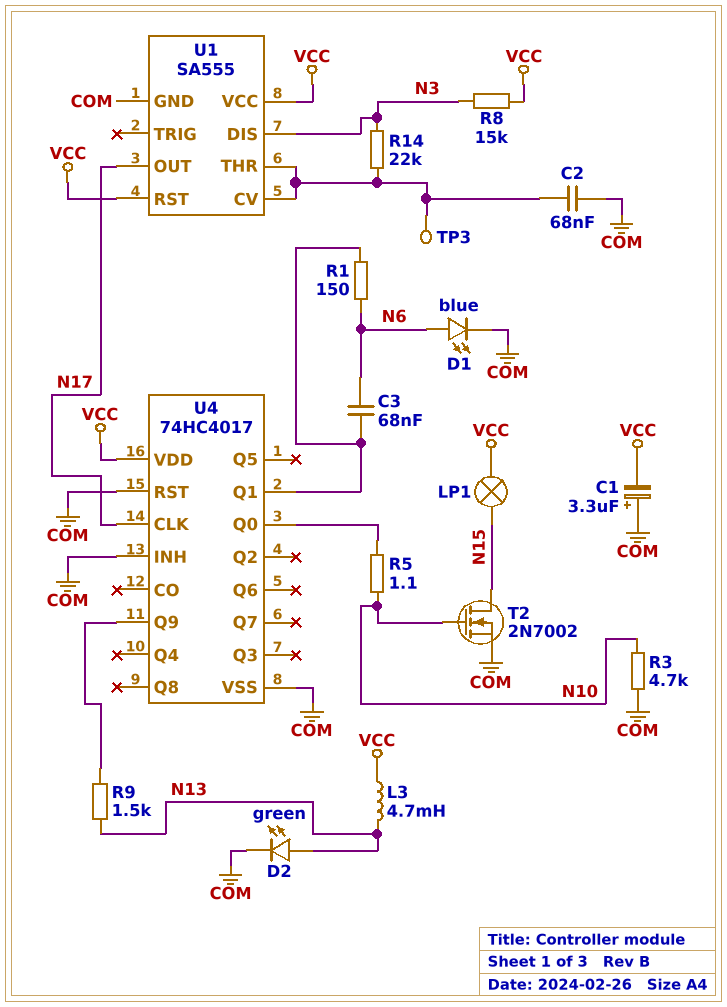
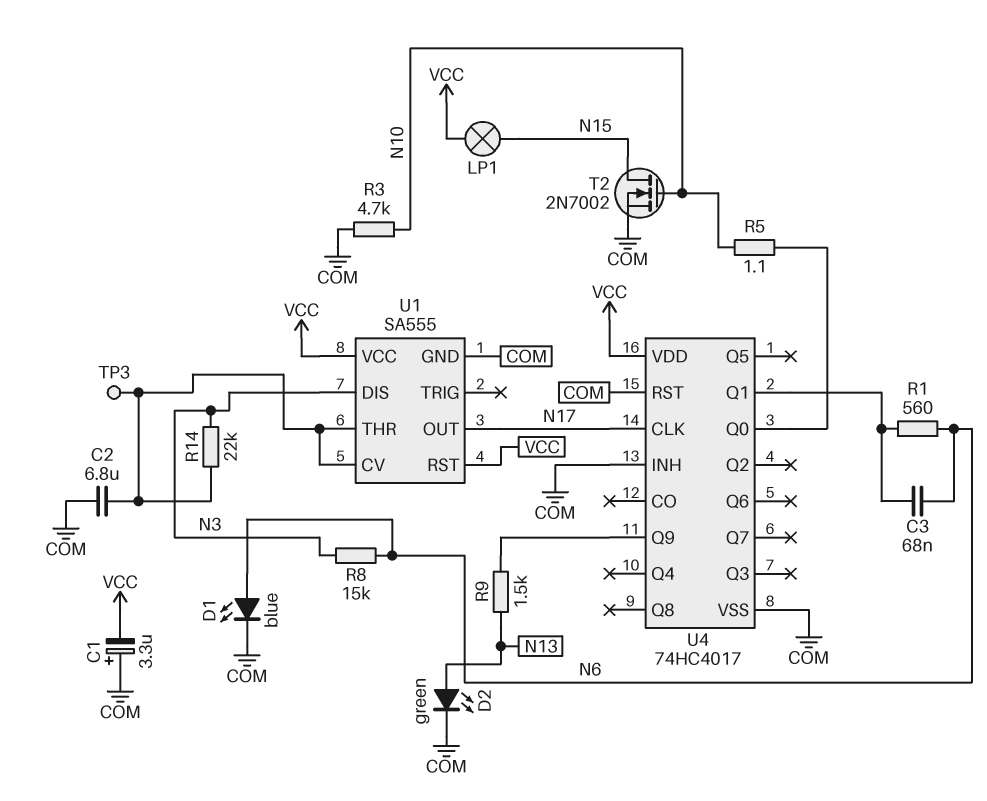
C2: 68nF (COM, U1/CV) -> 6.8uF (COM, U1/CV)
L3: 4.7mH (N13, VCC) -> none
R1: 150 (N6, U4/Q1) -> 560 (N6, U4/Q1)
R8: 15k (N3, VCC) -> 15k (N3, N6)

